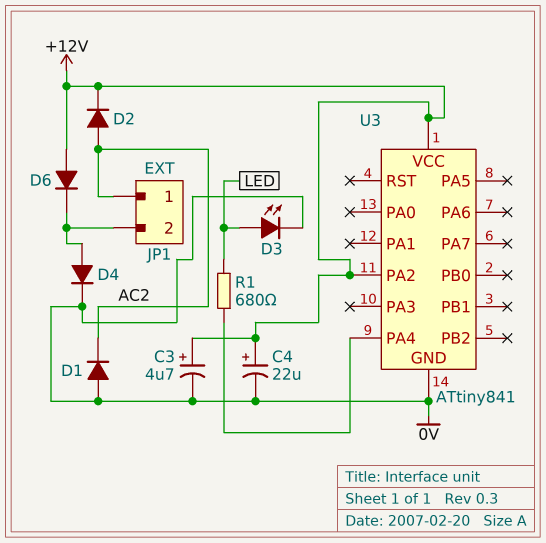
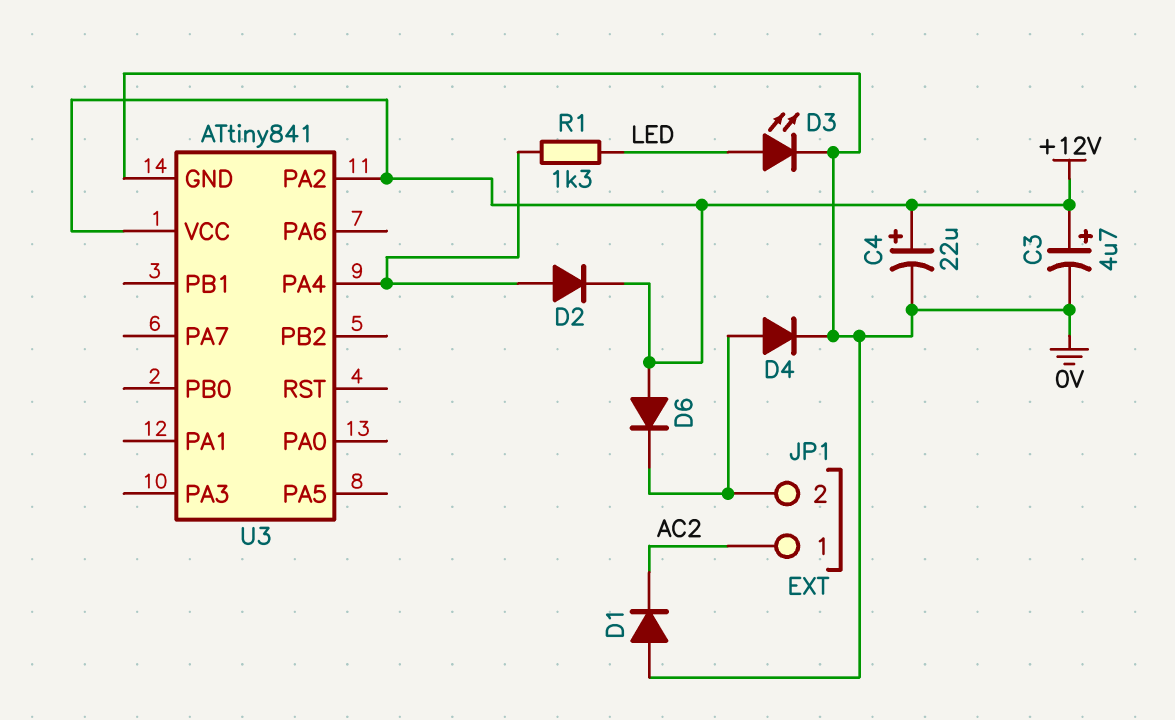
D2: diode (A AC2, K +12V) -> diode (A U3/PA4, K +12V)
R1: 680 (LED, U3/PA4) -> 1.3k (LED, U3/PA4)

